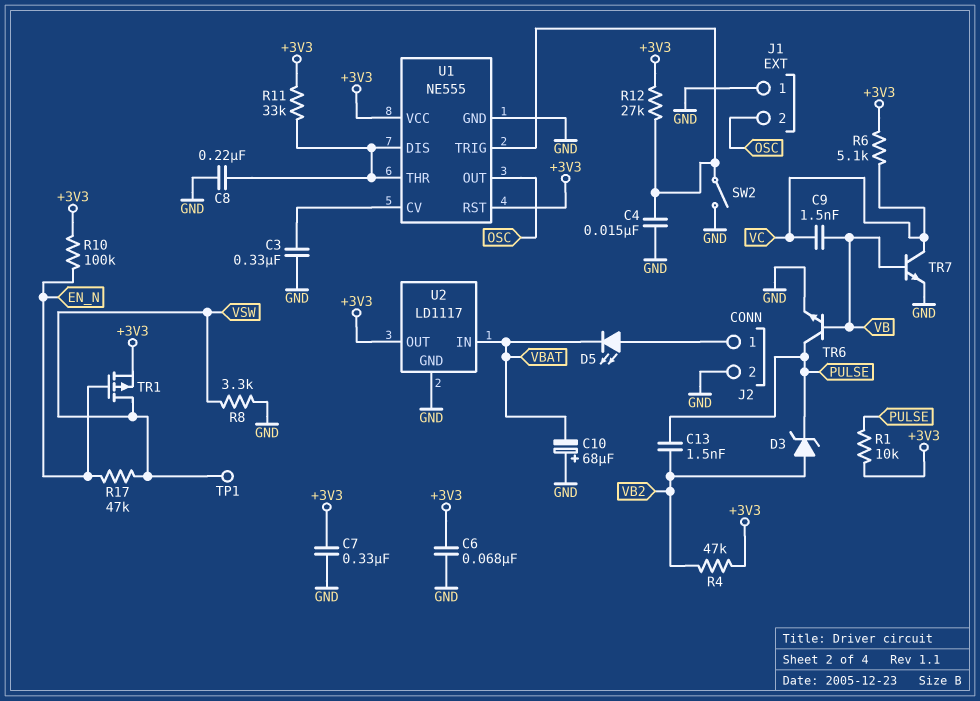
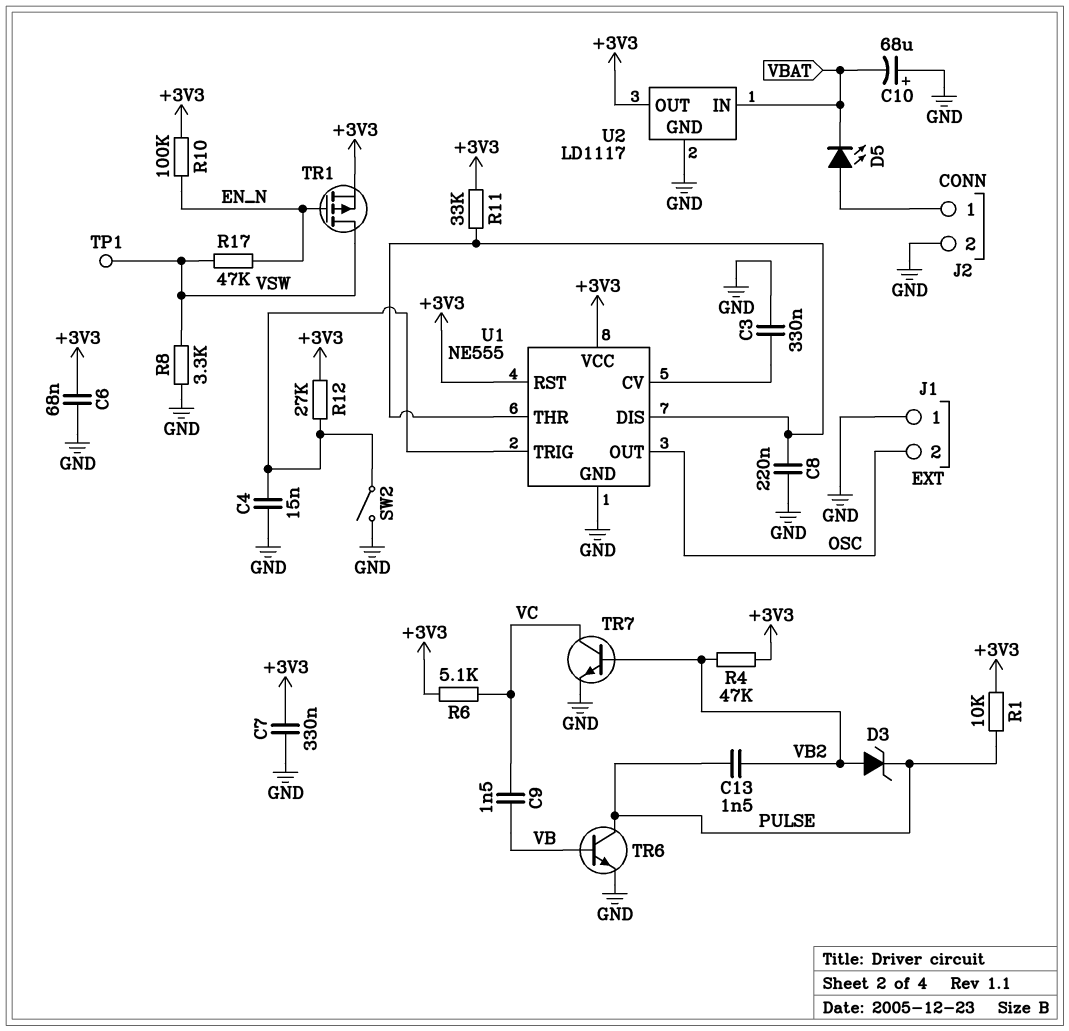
TR7: NPN (B VB, C VC, E GND) -> NPN (B VB2, C VC, E GND)

